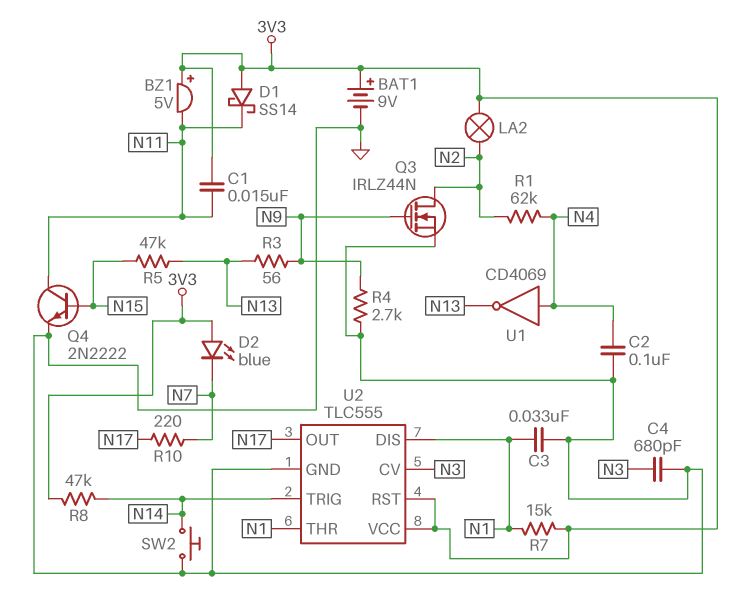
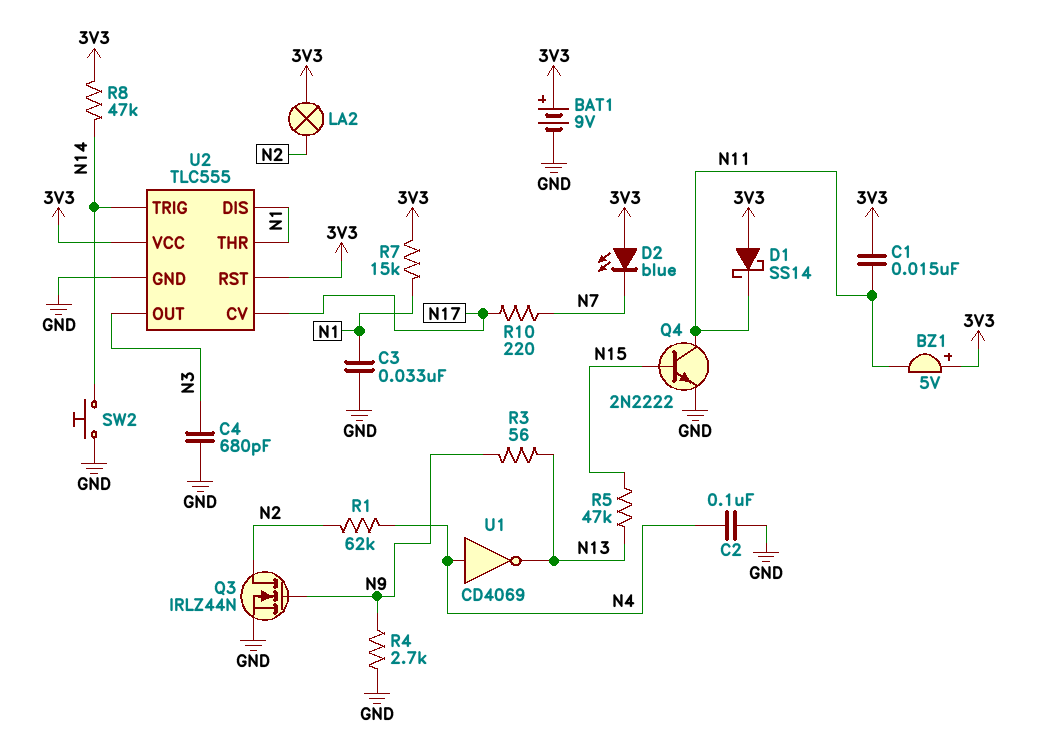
U2 pin CV: N3 -> N17
U2 pin OUT: N17 -> N3

